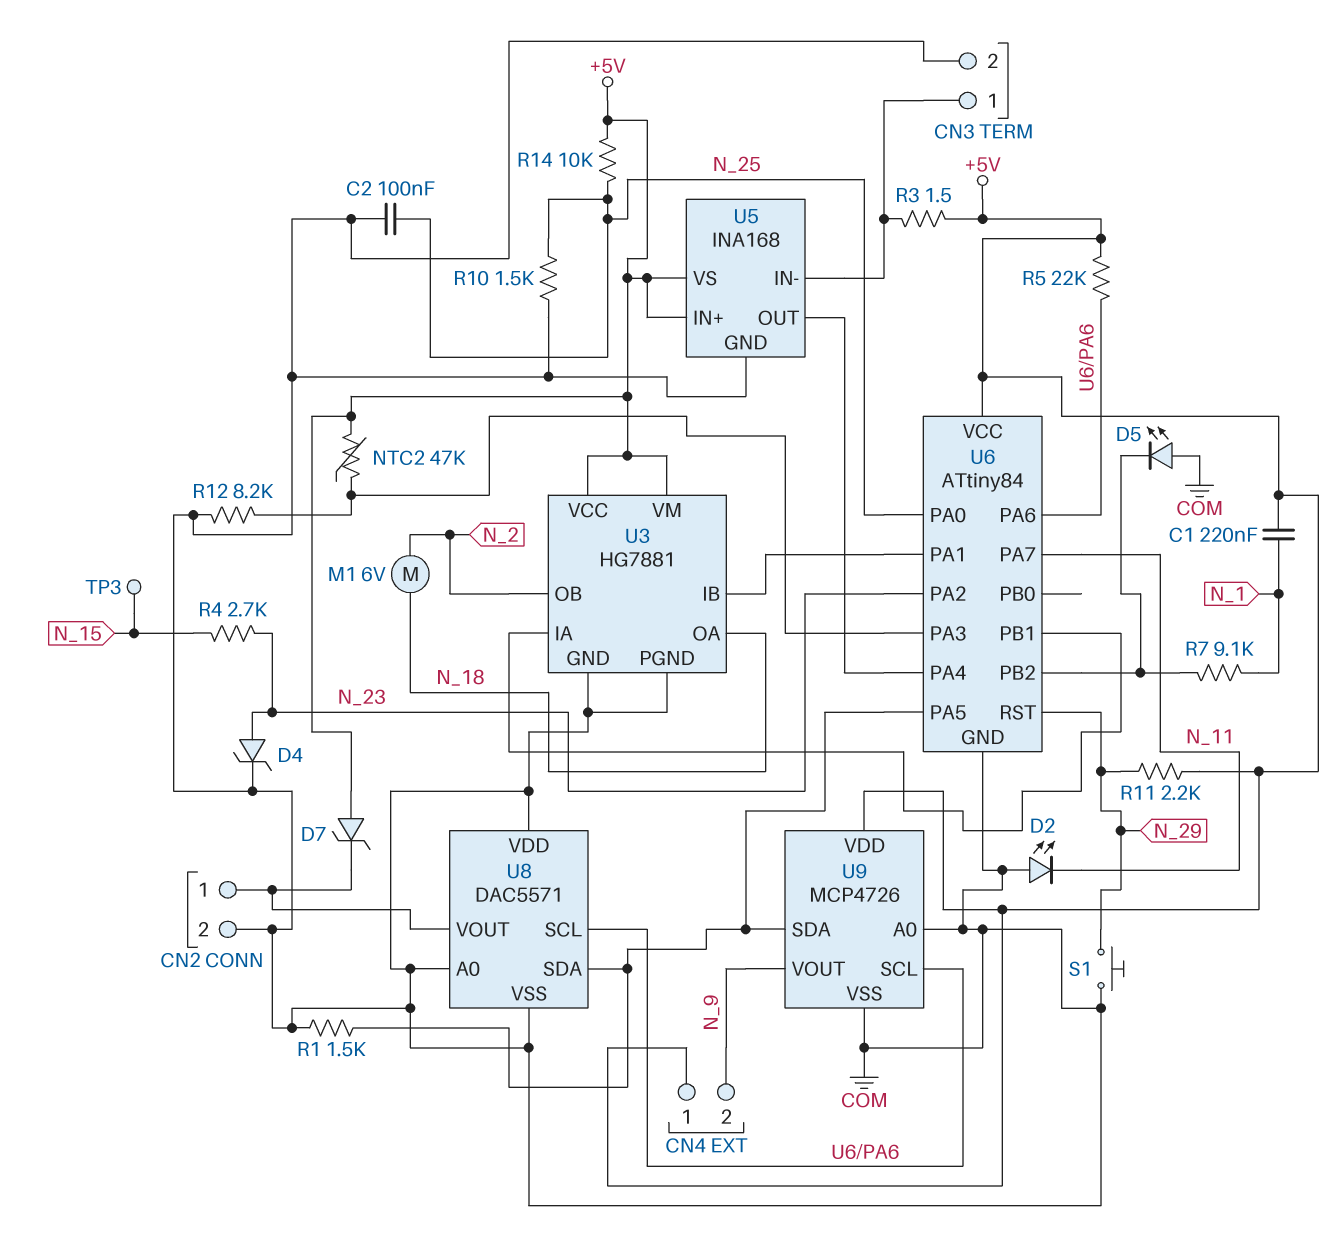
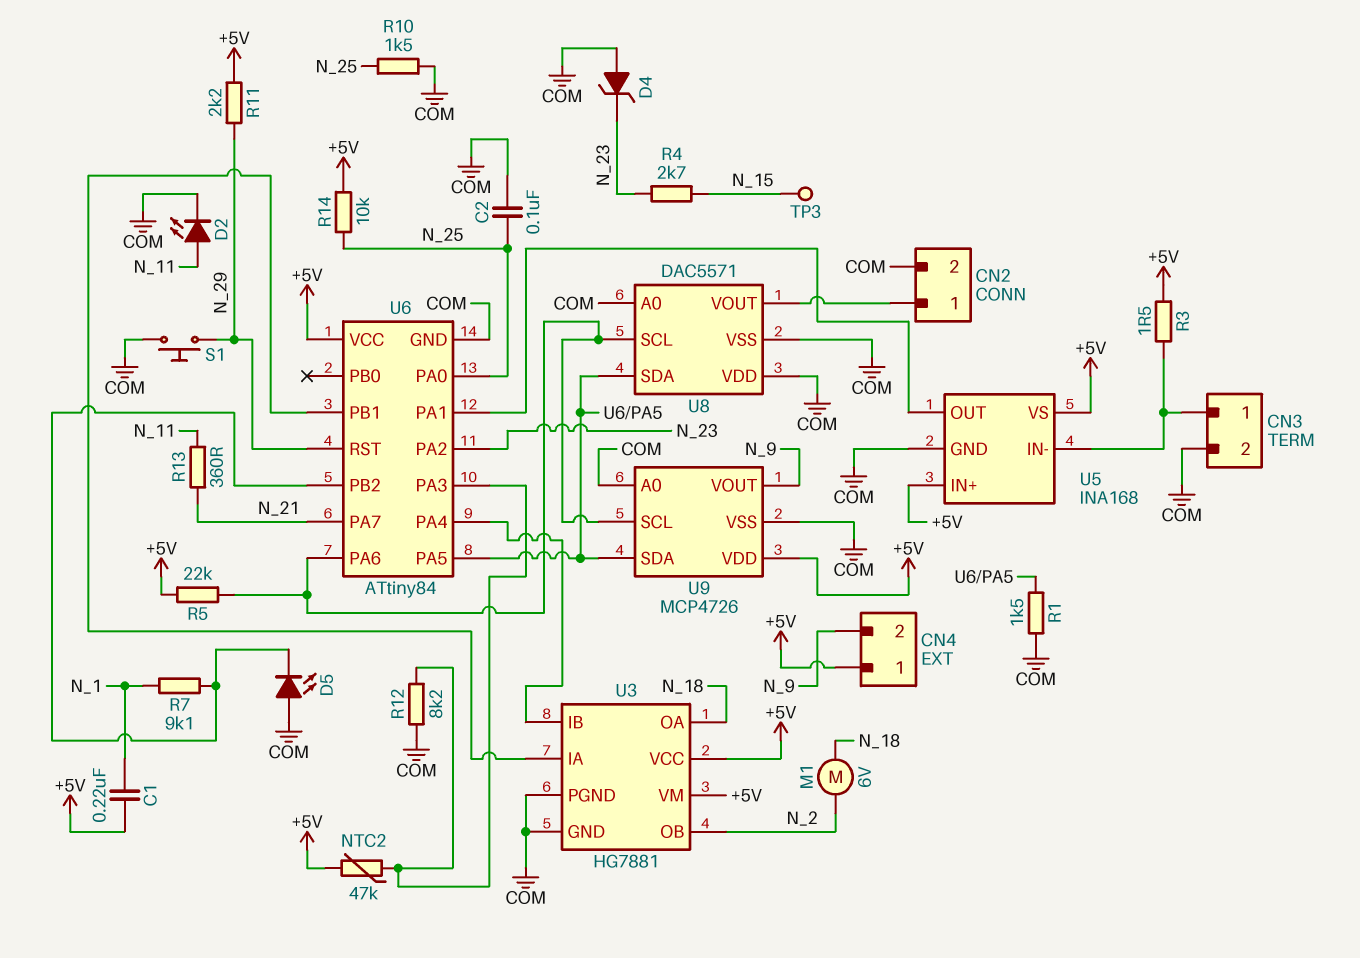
D2: LED (A COM, K N_11) -> LED (A N_11, K COM)
D4: zener (A N_23, K COM) -> zener (A COM, K N_23)
D7: zener (A +5V, K CN2/1) -> none
R13: none -> 360 (N_11, N_21)
U6 pin PA1: U3/IB -> U5/OUT
U6 pin PA4: U5/OUT -> U3/IB
U6 pin PA7: N_11 -> N_21

